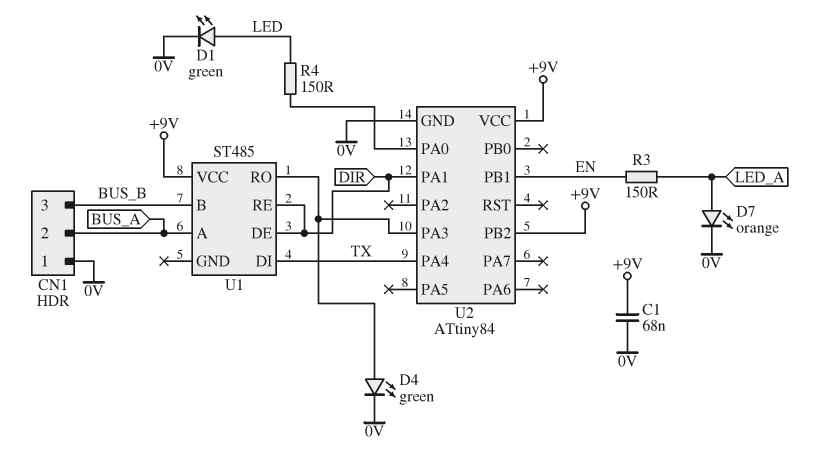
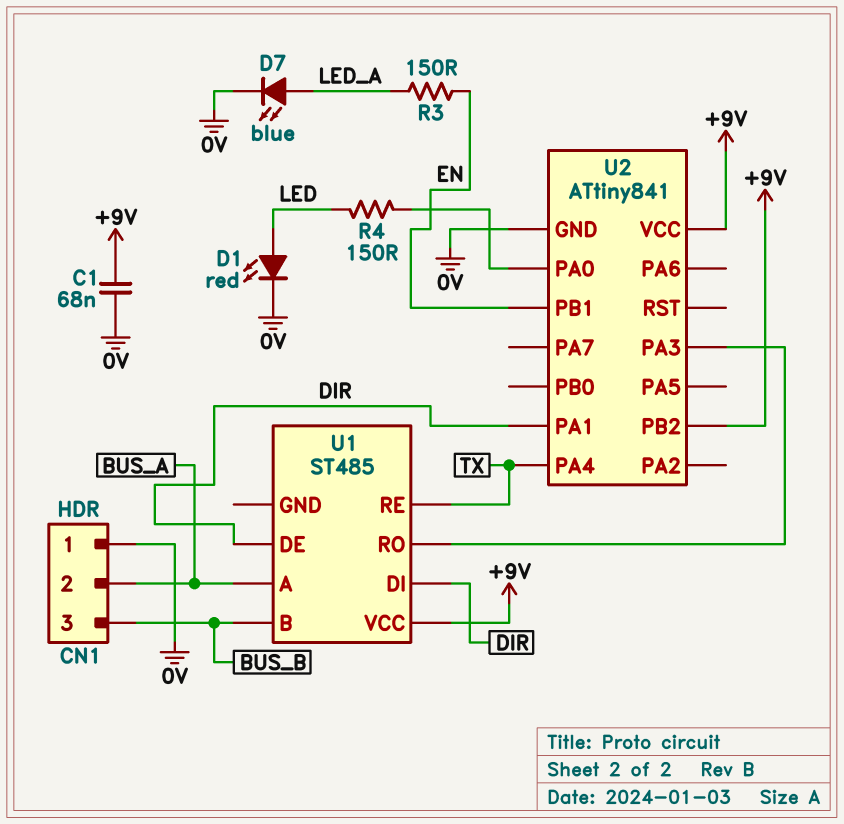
D1: LED green (A LED, K 0V) -> LED red (A LED, K 0V)
D4: LED green (A U1/RO, K 0V) -> none
D7: LED orange (A LED_A, K 0V) -> LED blue (A LED_A, K 0V)
U1 pin DI: TX -> DIR
U1 pin RE: DIR -> TX
U2: ATtiny84 -> ATtiny841

